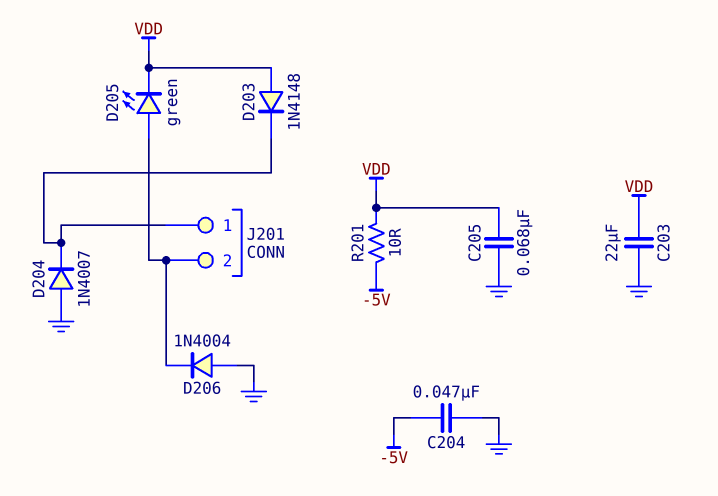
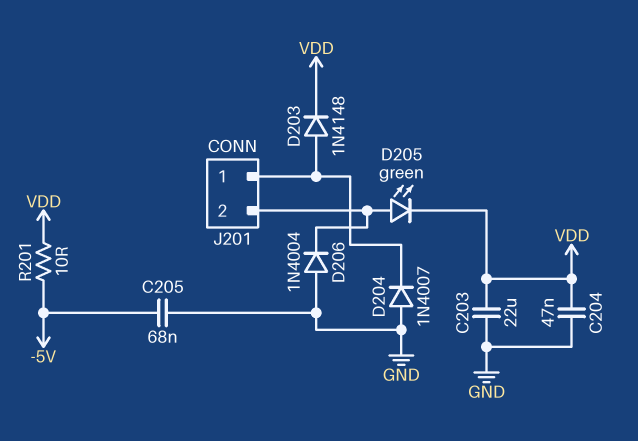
C204: 47nF (-5V, GND) -> 47nF (GND, VDD)
C205: 68nF (GND, VDD) -> 68nF (-5V, GND)
D203: diode 1N4148 (A VDD, K J201/1) -> diode 1N4148 (A J201/1, K VDD)

